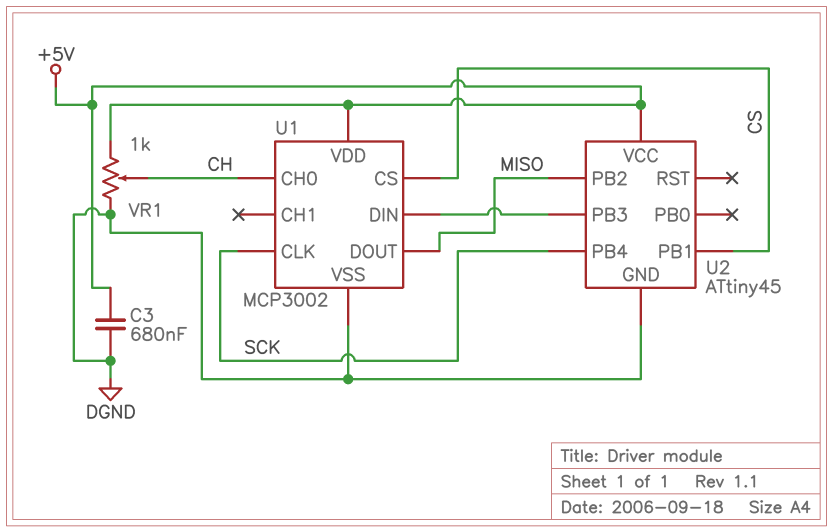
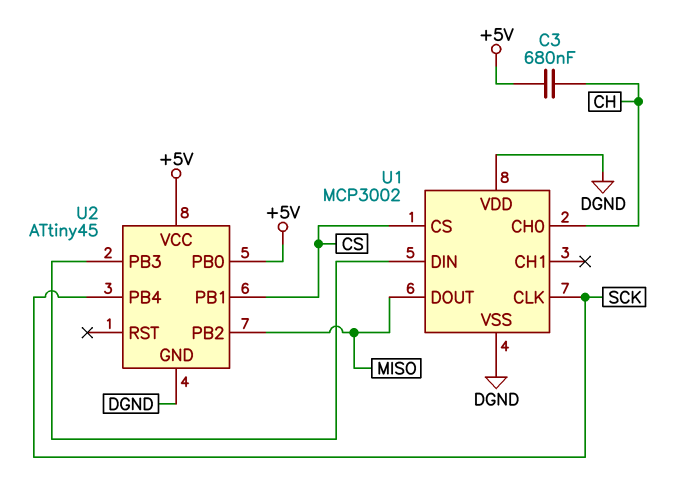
C3: 680nF (+5V, DGND) -> 680nF (+5V, CH)
U1 pin VDD: +5V -> DGND
U2 pin PB0: none -> +5V
VR1: 1k (+5V, DGND, wiper CH) -> none

